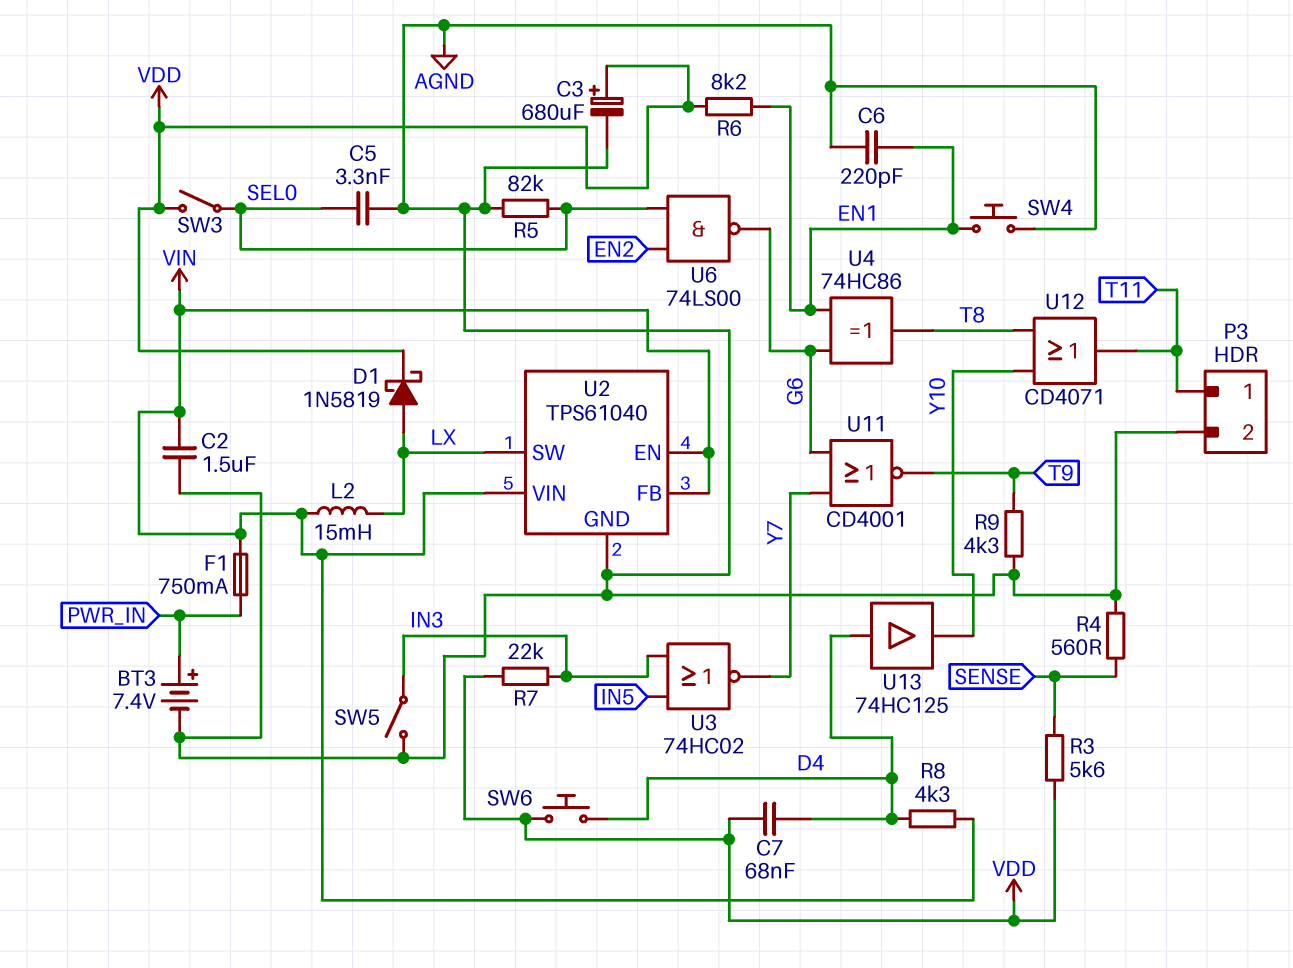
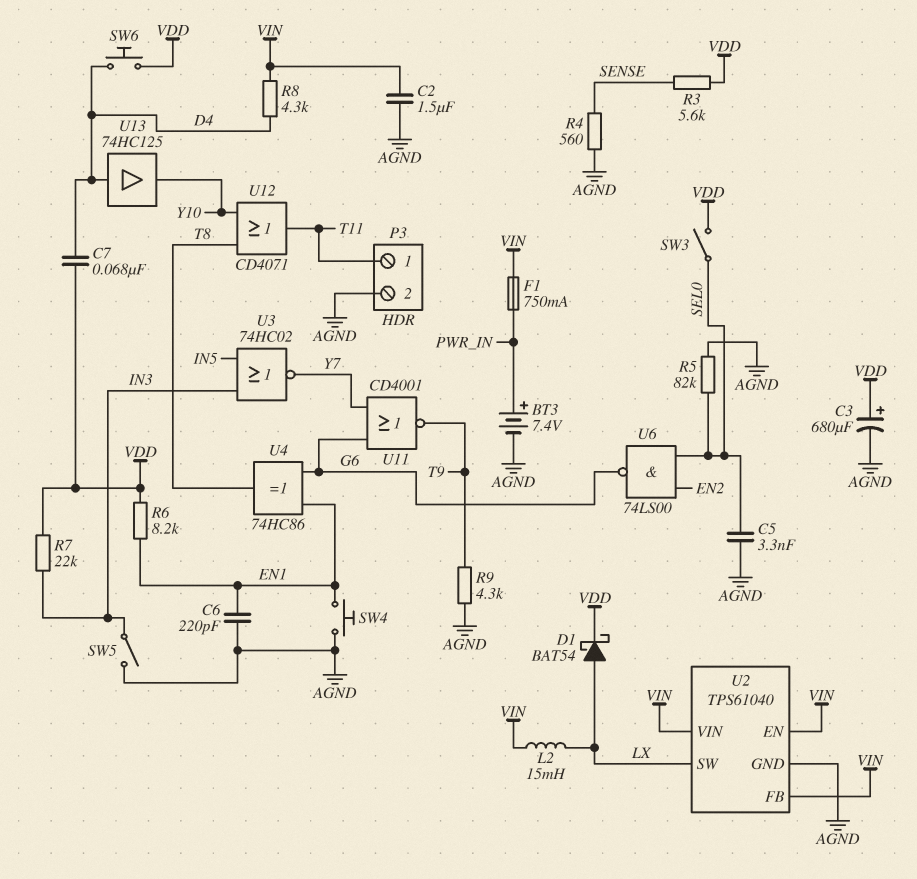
D1: schottky 1N5819 (A LX, K VDD) -> schottky BAT54 (A LX, K VDD)

